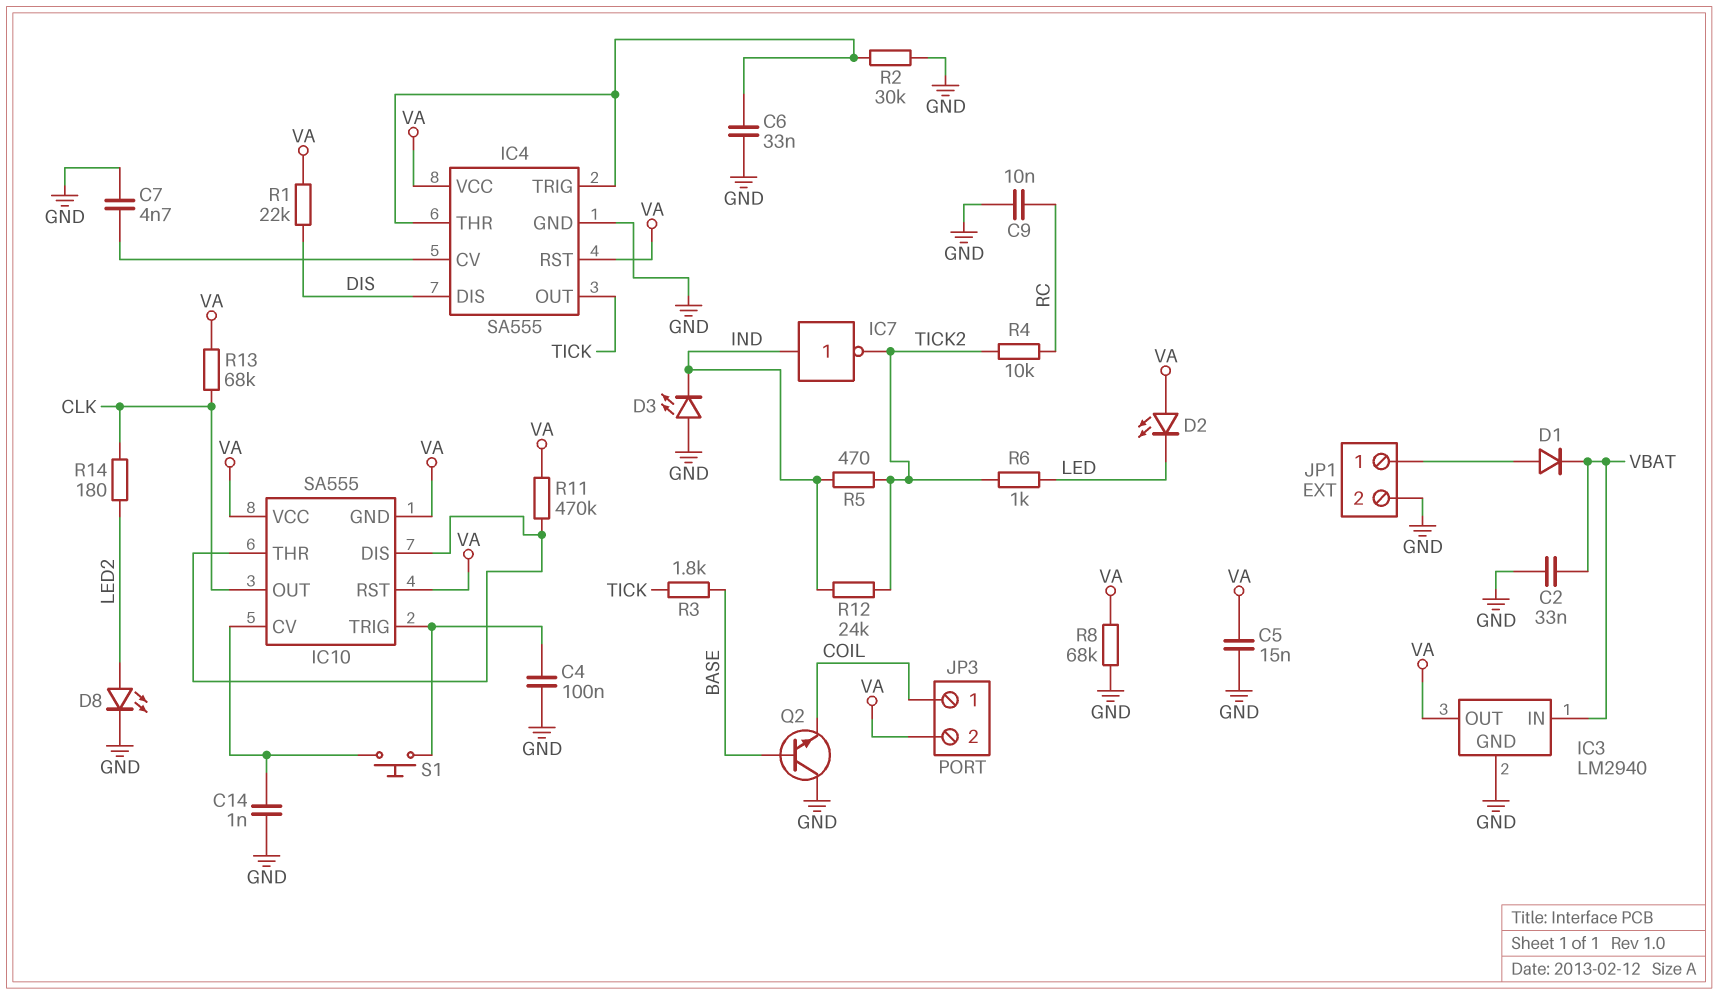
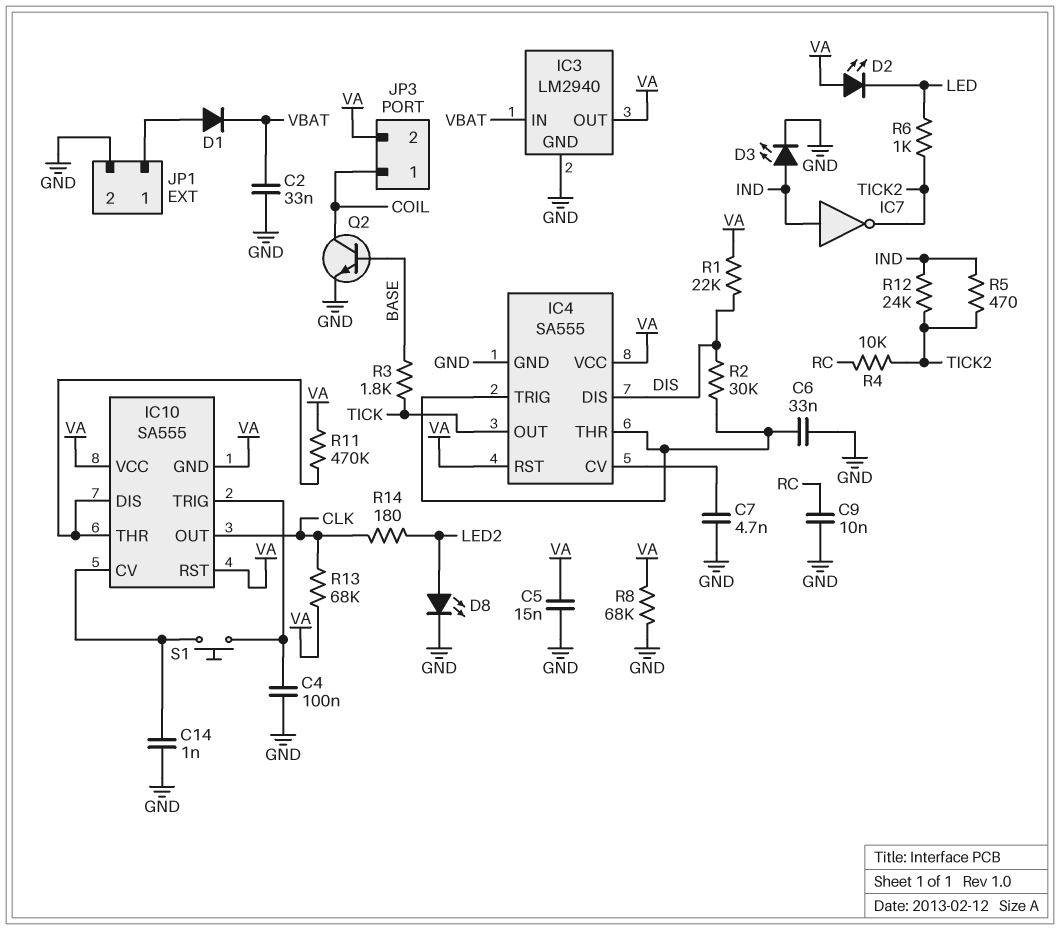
D3: LED (A GND, K IND) -> LED (A IND, K GND)
Q2: NPN (B BASE, C GND, E COIL) -> NPN (B BASE, C COIL, E GND)
R2: 30k (GND, IC4/THR) -> 30k (DIS, IC4/THR)

